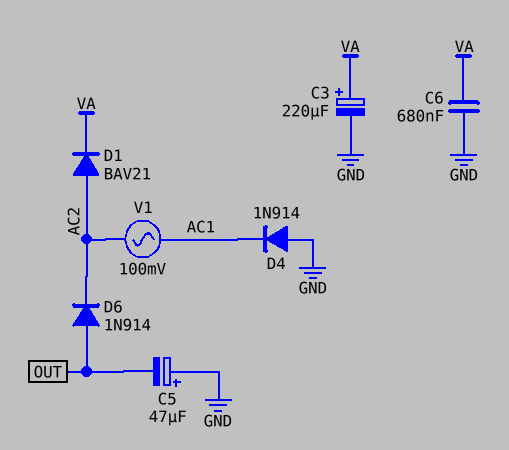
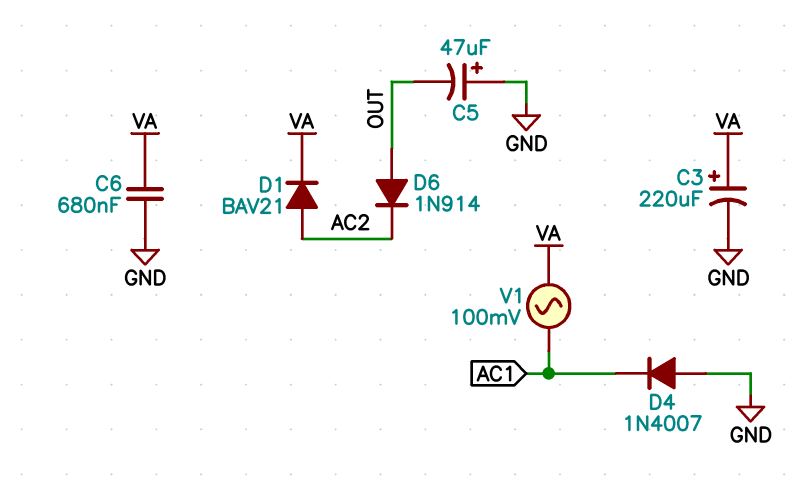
D4: diode 1N914 (A GND, K AC1) -> diode 1N4007 (A GND, K AC1)
V1: AC 100mV (AC1, AC2) -> AC 100mV (AC1, VA)

